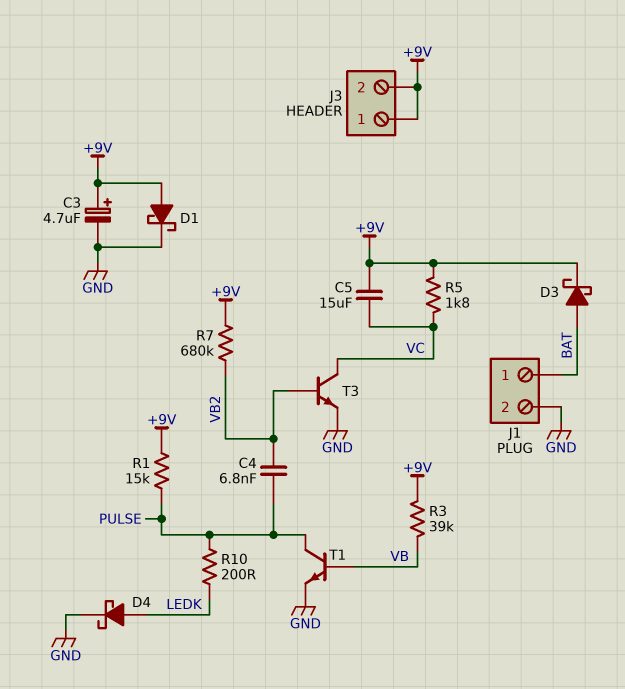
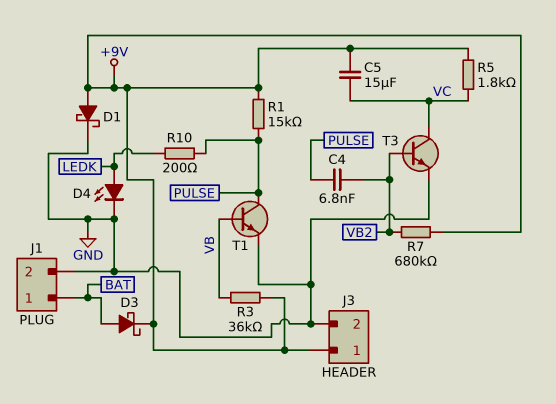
C3: 4.7uF (plus +9V, minus GND) -> none
D4: schottky (A LEDK, K GND) -> LED (A LEDK, K GND)
J3 pin 2: +9V -> GND
R3: 39k (+9V, VB) -> 36k (+9V, VB)

